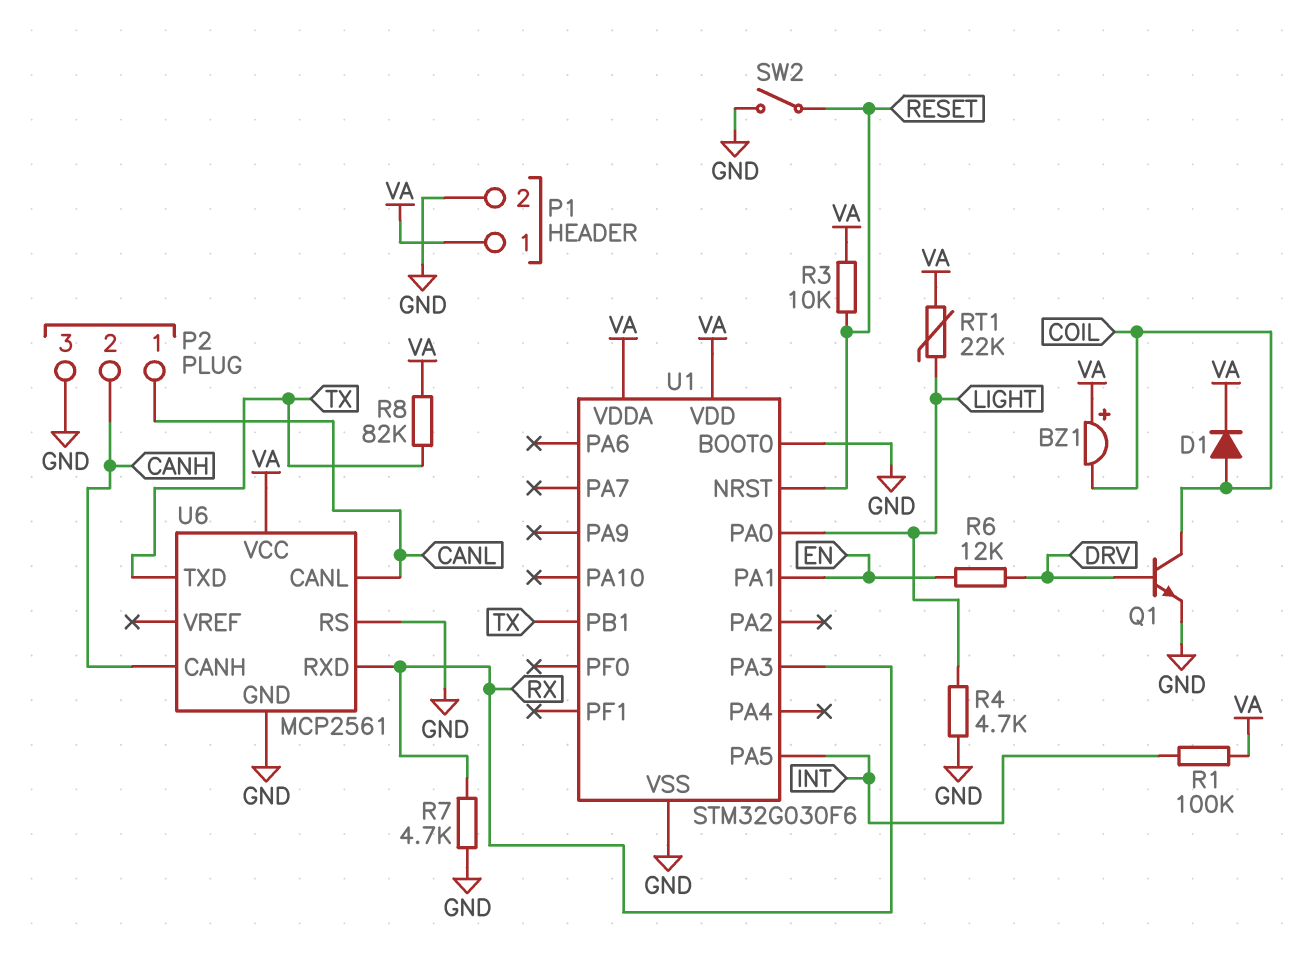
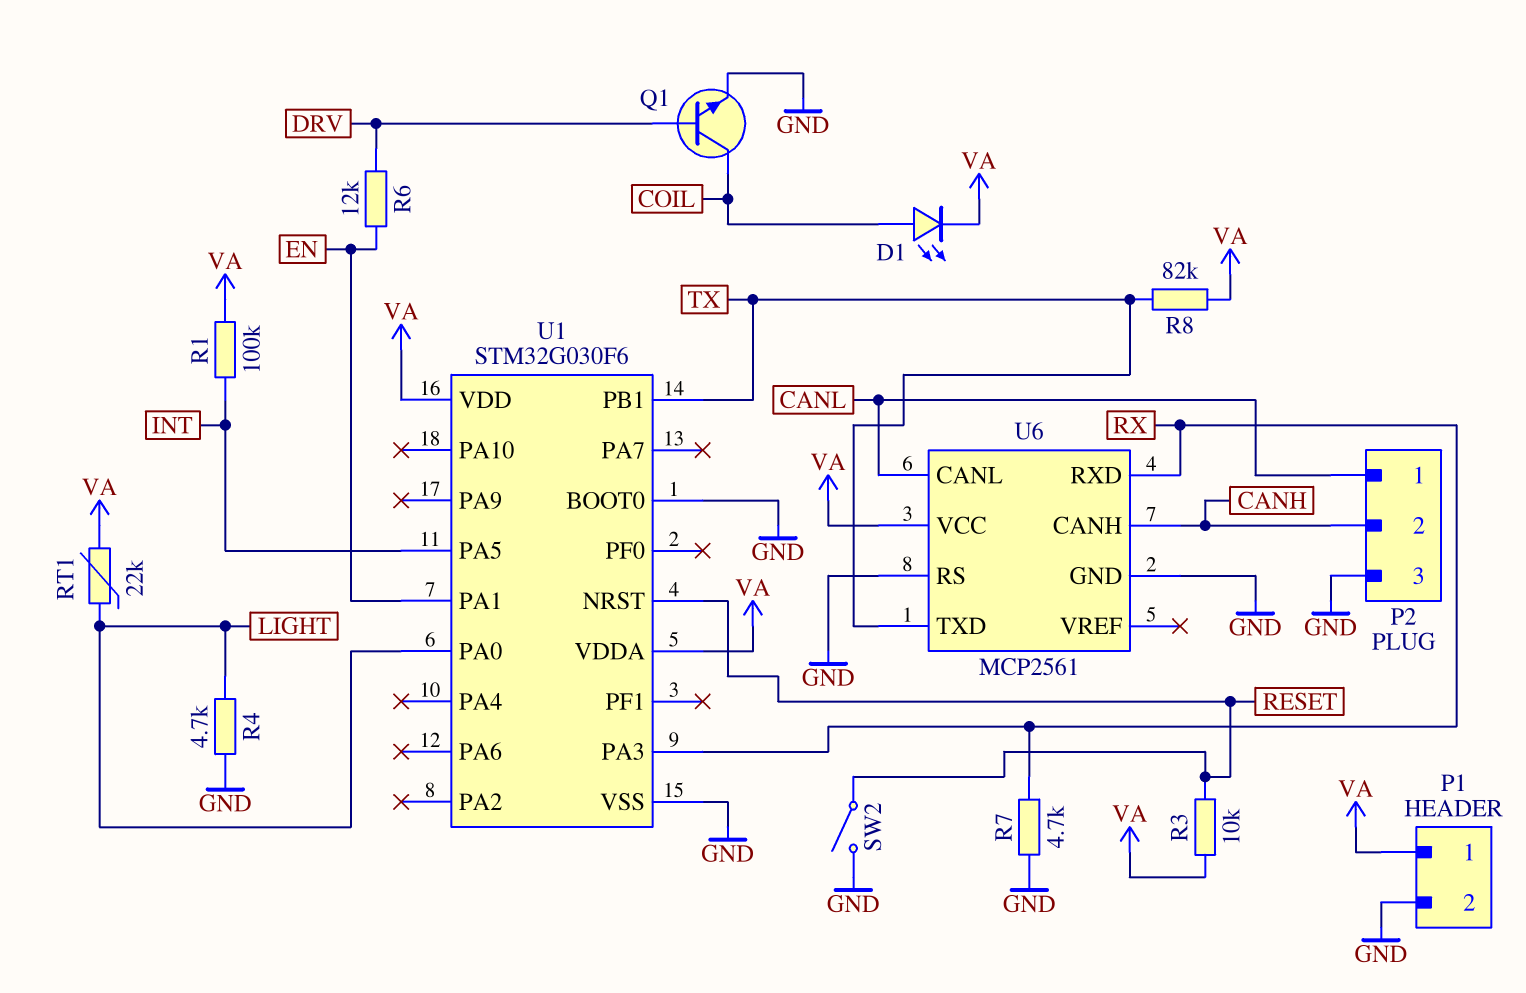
BZ1: buzzer (plus VA, minus COIL) -> none
D1: diode (A COIL, K VA) -> LED (A COIL, K VA)

